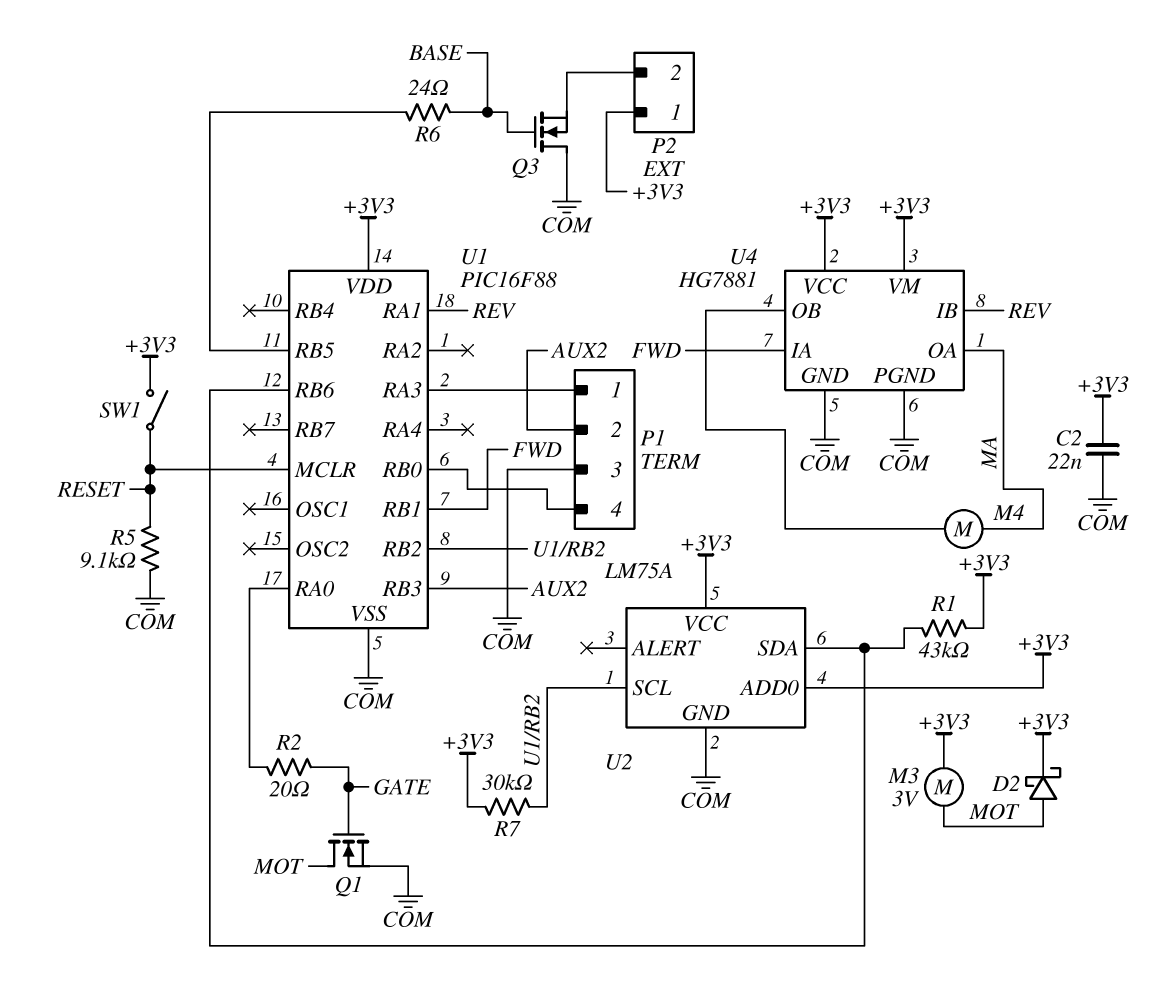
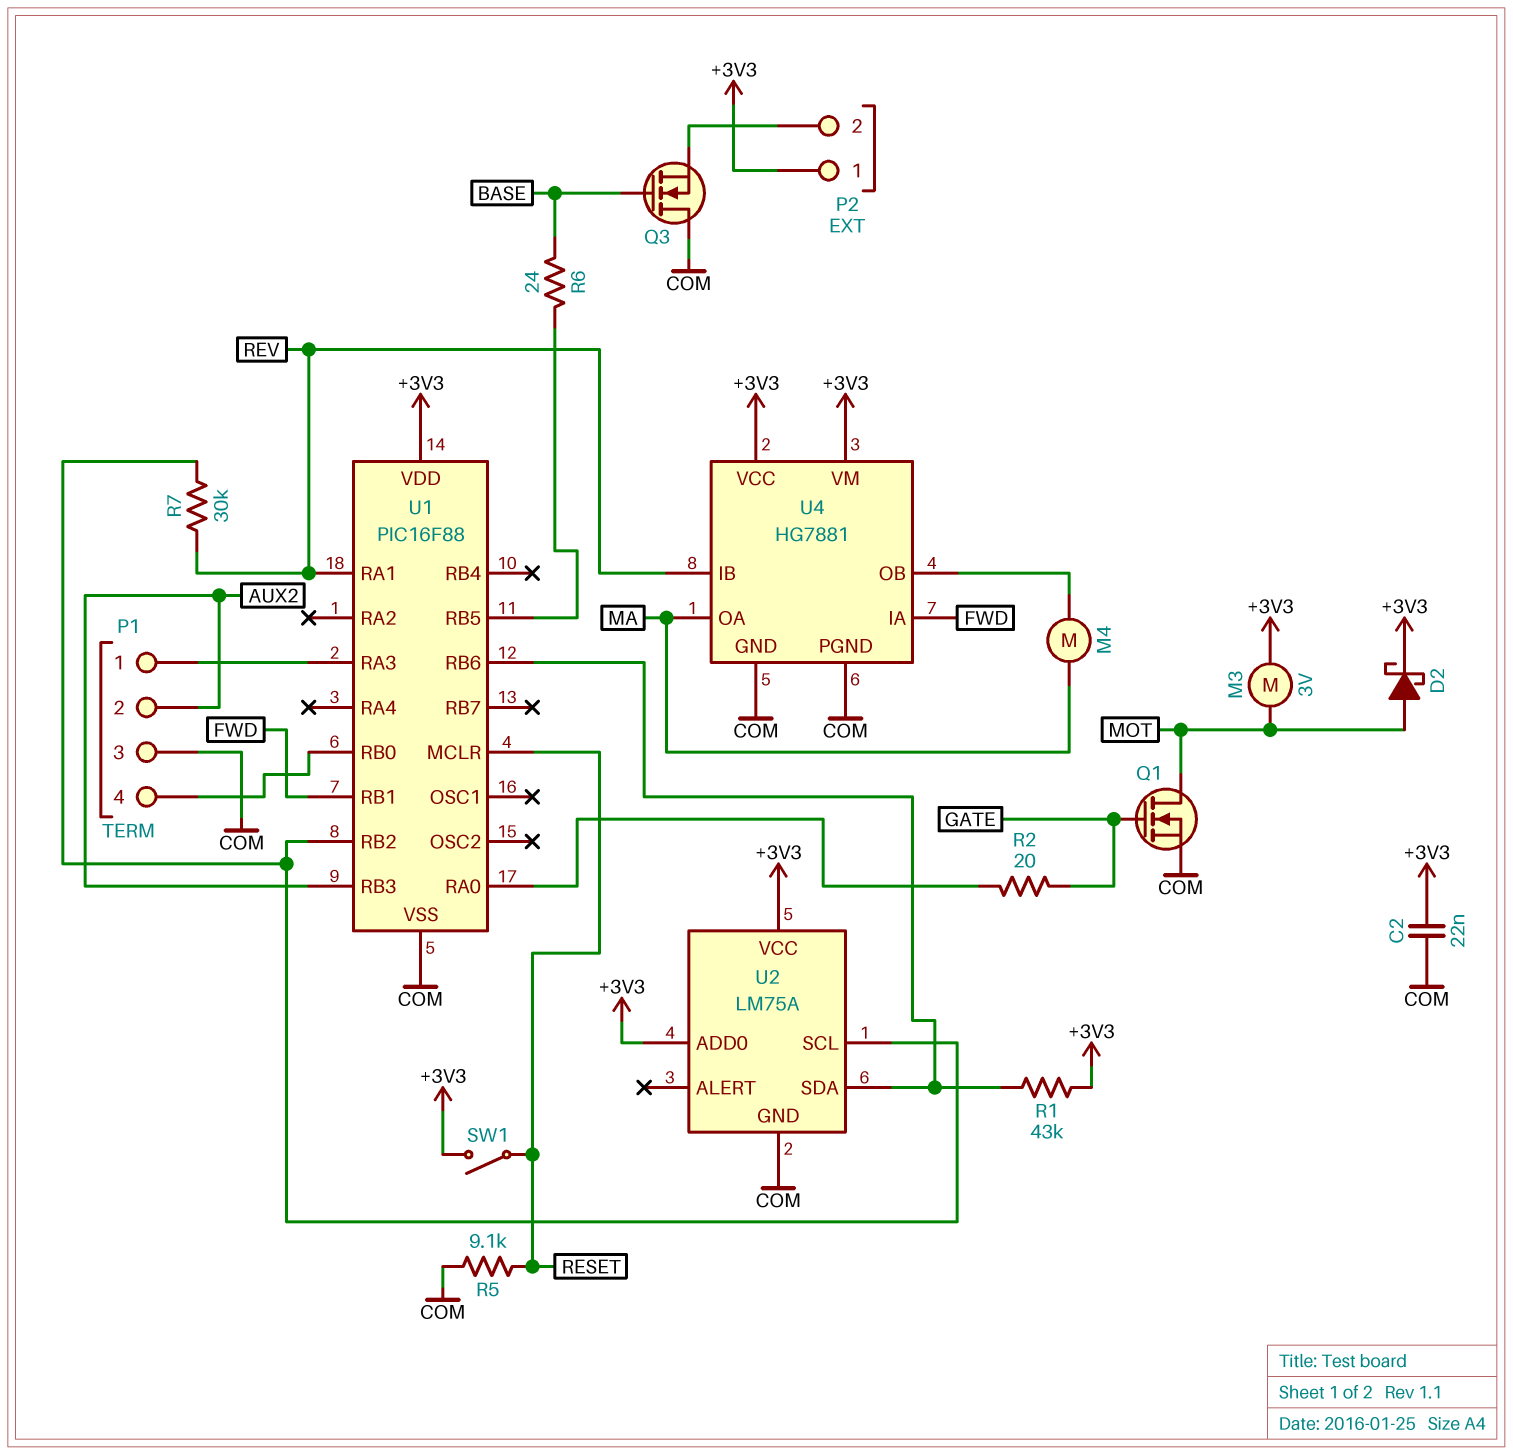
R7: 30k (+3V3, U1/RB2) -> 30k (REV, U1/RB2)

